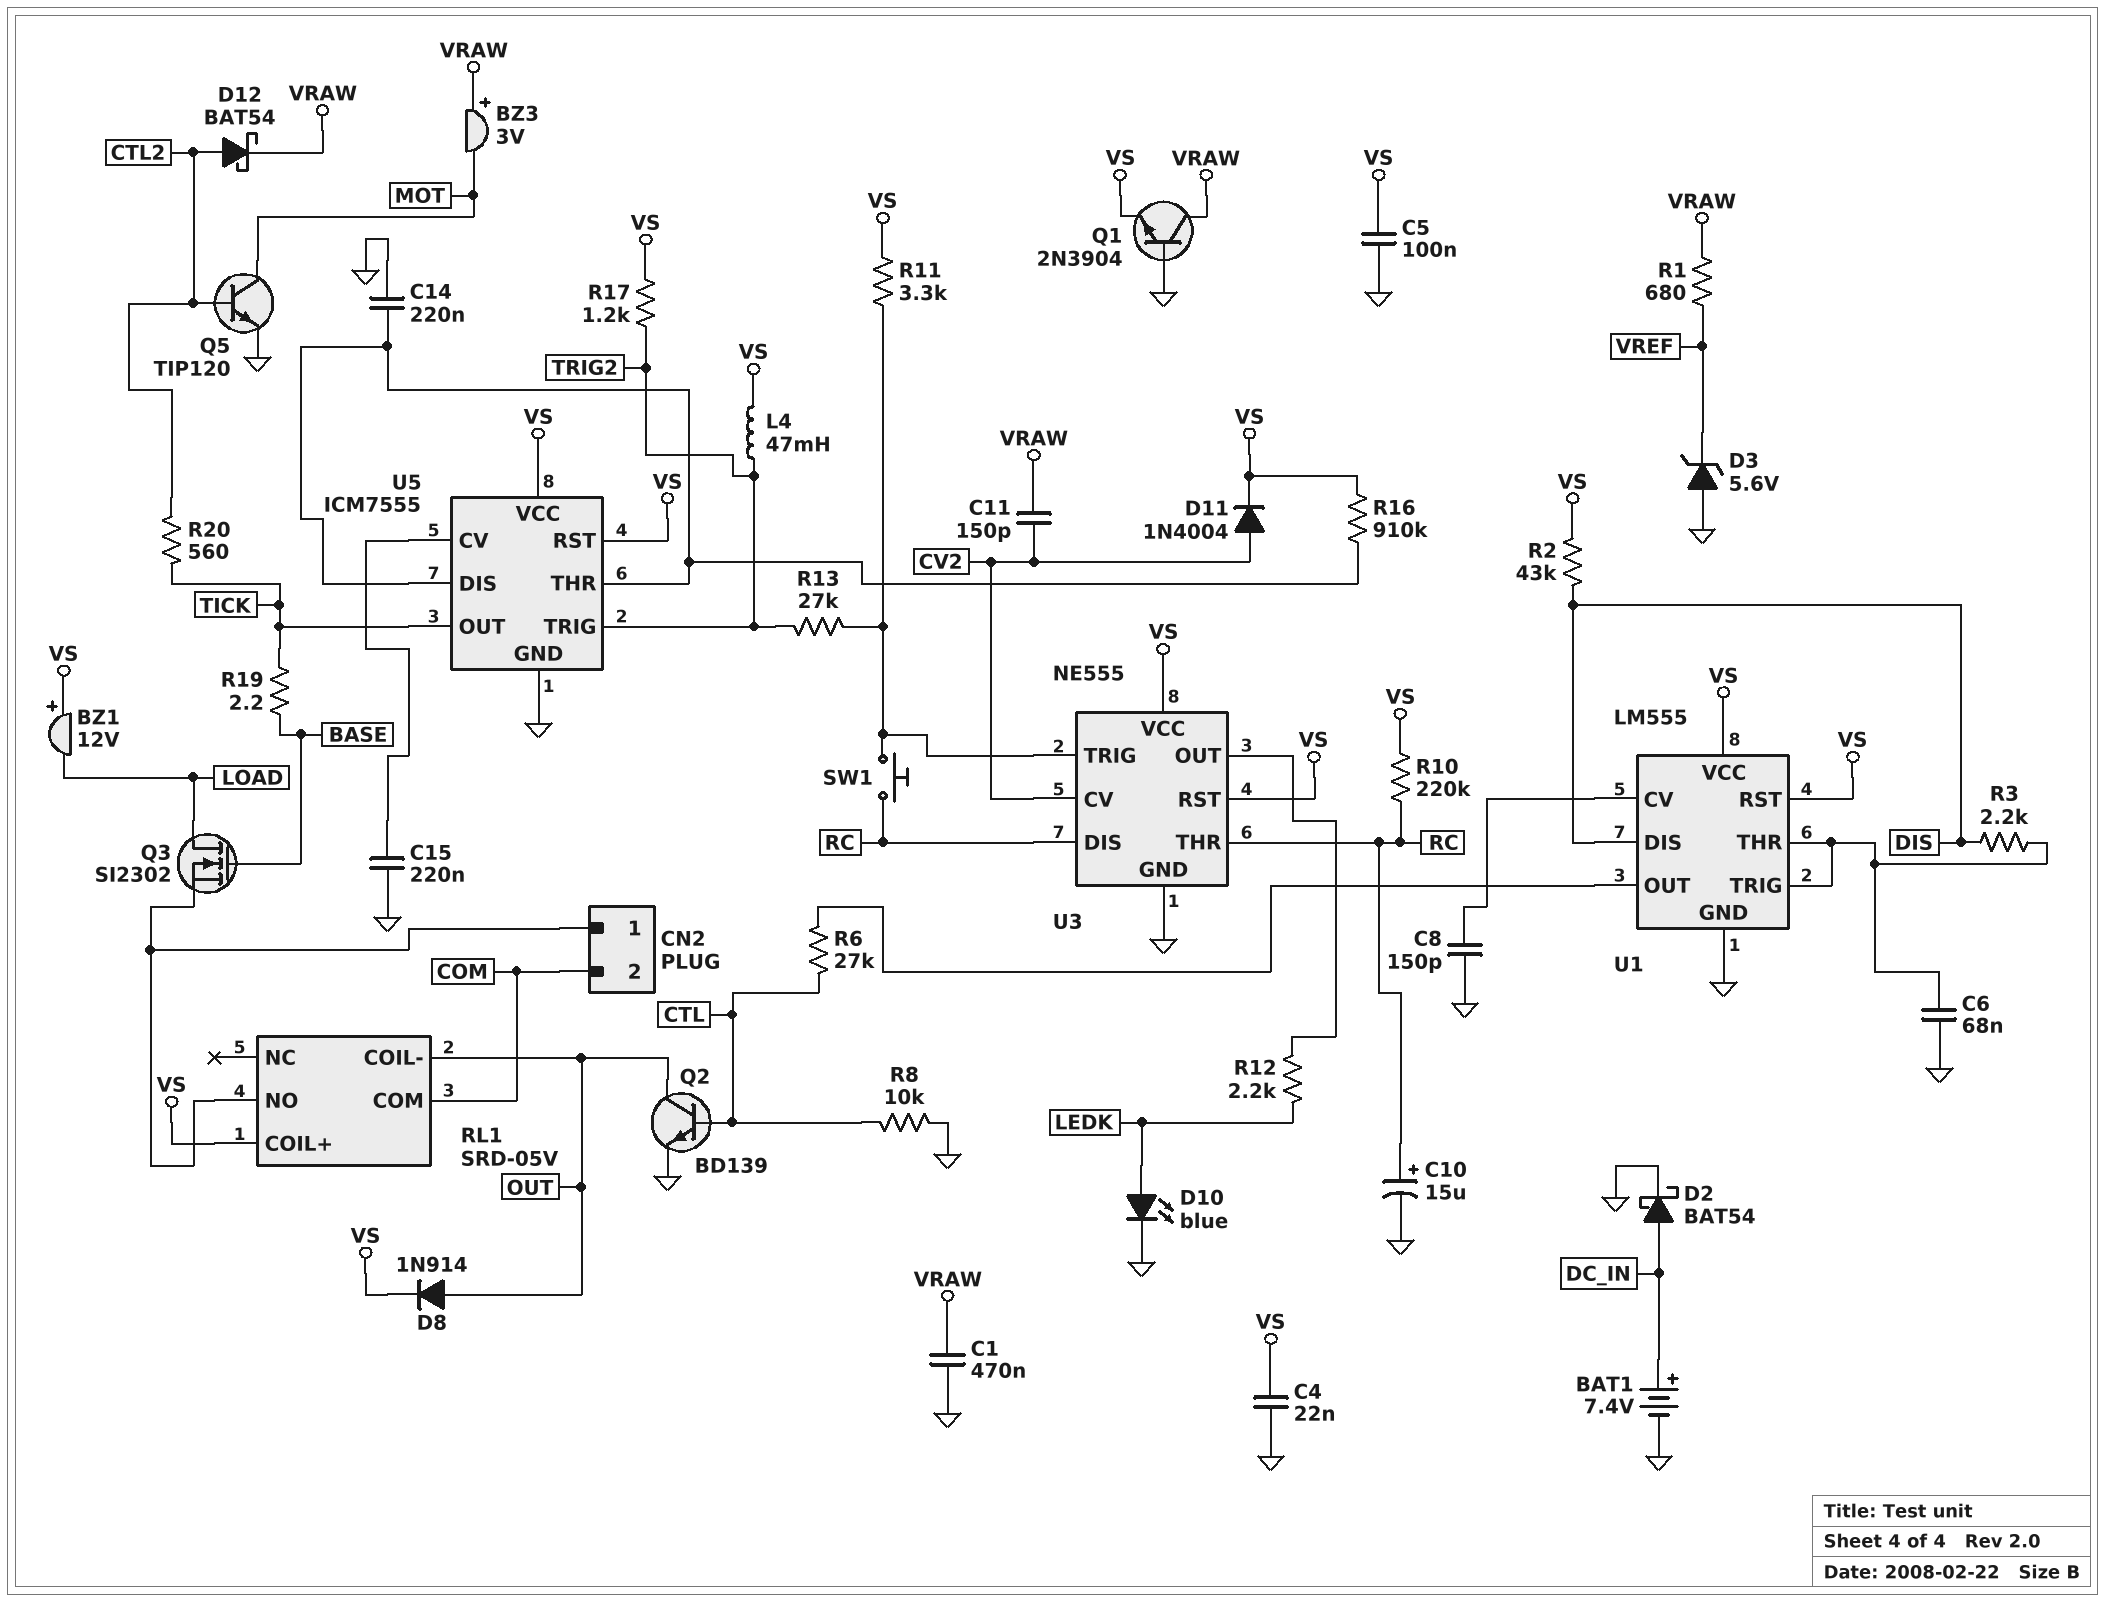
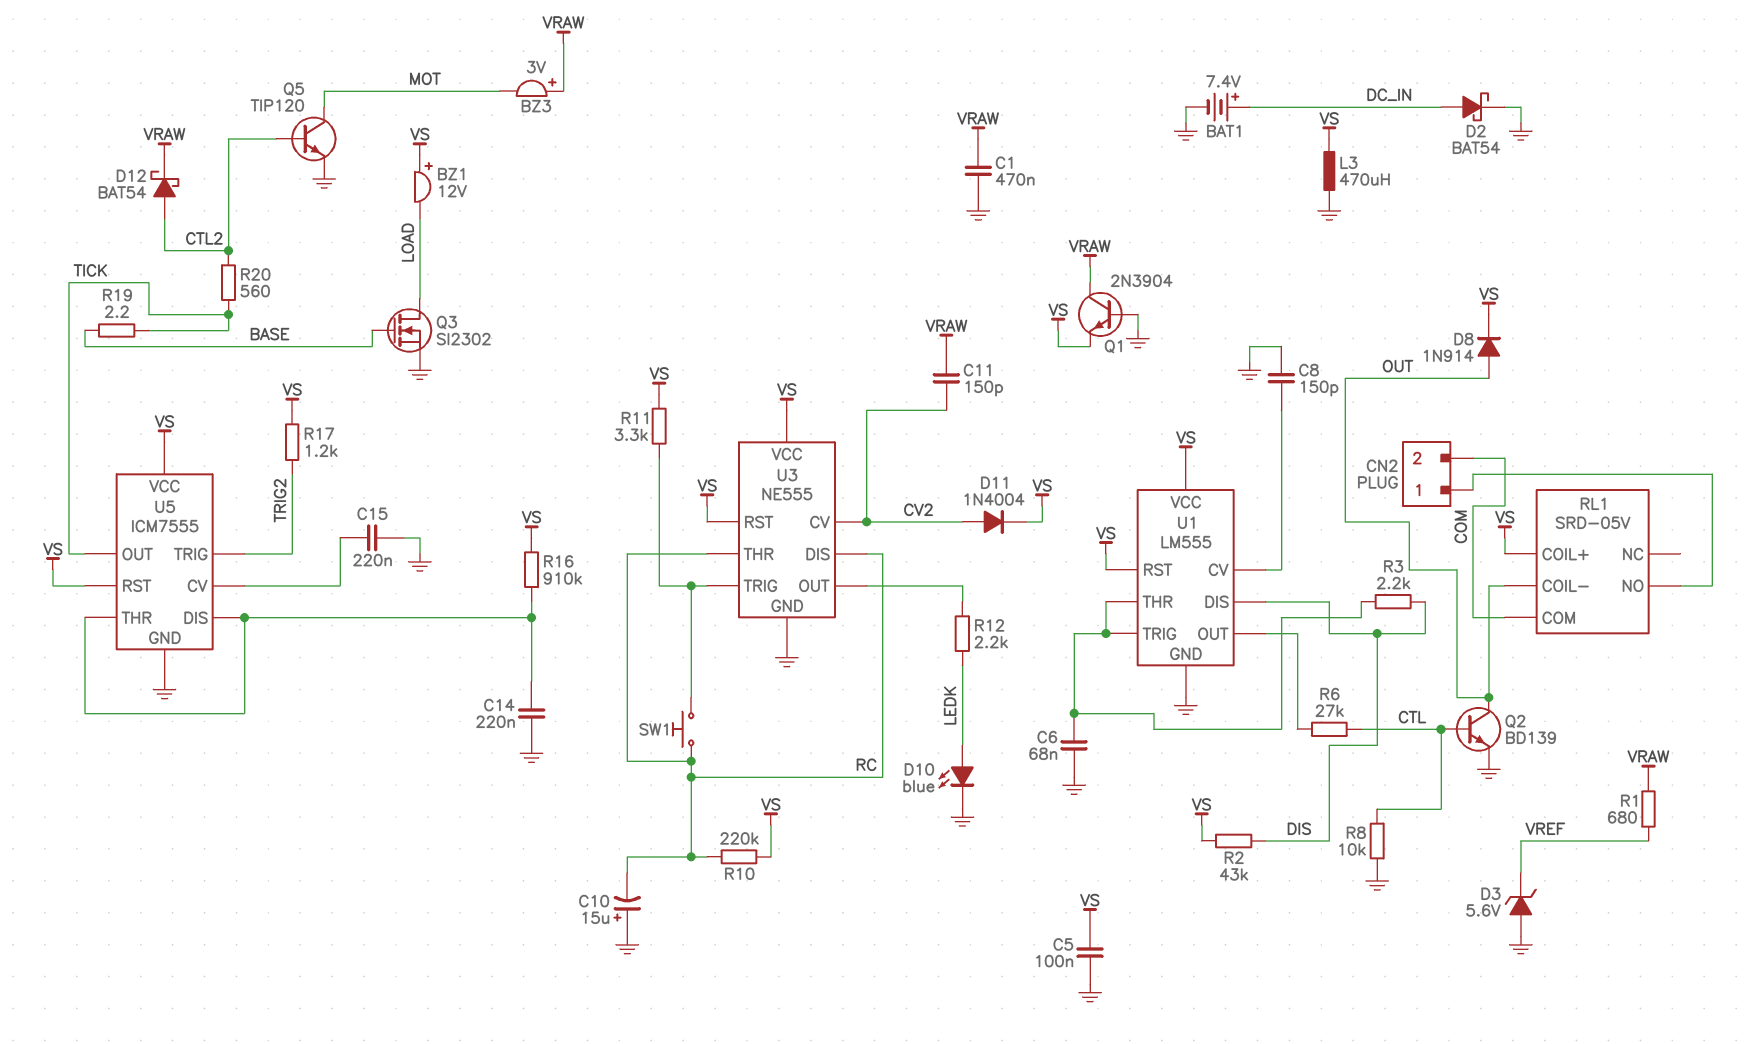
C4: 22nF (GND, VS) -> none
C10: 15uF (plus RC, minus GND) -> 15uF (plus GND, minus RC)
L3: none -> 470uH (GND, VS)
L4: 47mH (TRIG2, VS) -> none
Q3: NMOS SI2302 (G BASE, D LOAD, S CN2/1) -> NMOS SI2302 (G BASE, D LOAD, S GND)
R13: 27k (TRIG2, U3/TRIG) -> none

